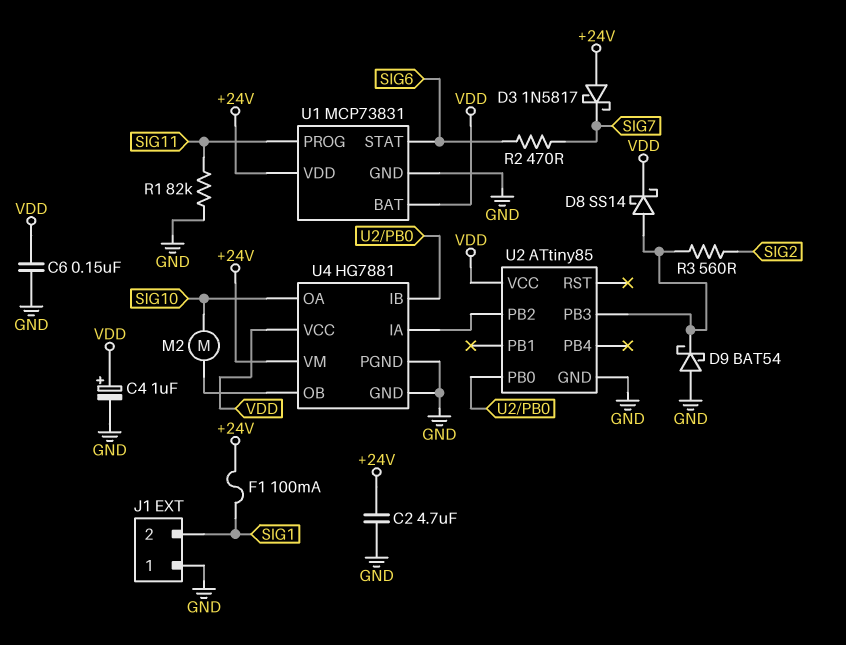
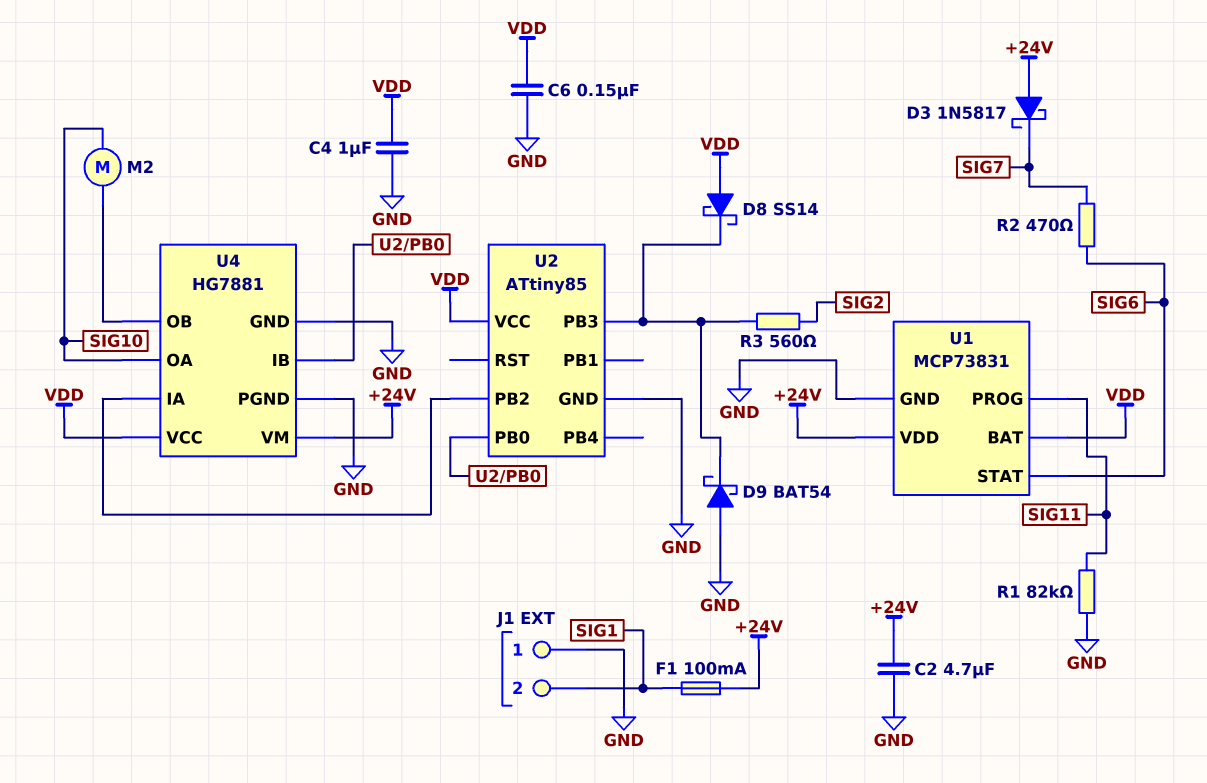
C4: 1uF (plus VDD, minus GND) -> 1uF (GND, VDD)
D8: schottky SS14 (A U2/PB3, K VDD) -> schottky SS14 (A VDD, K U2/PB3)

